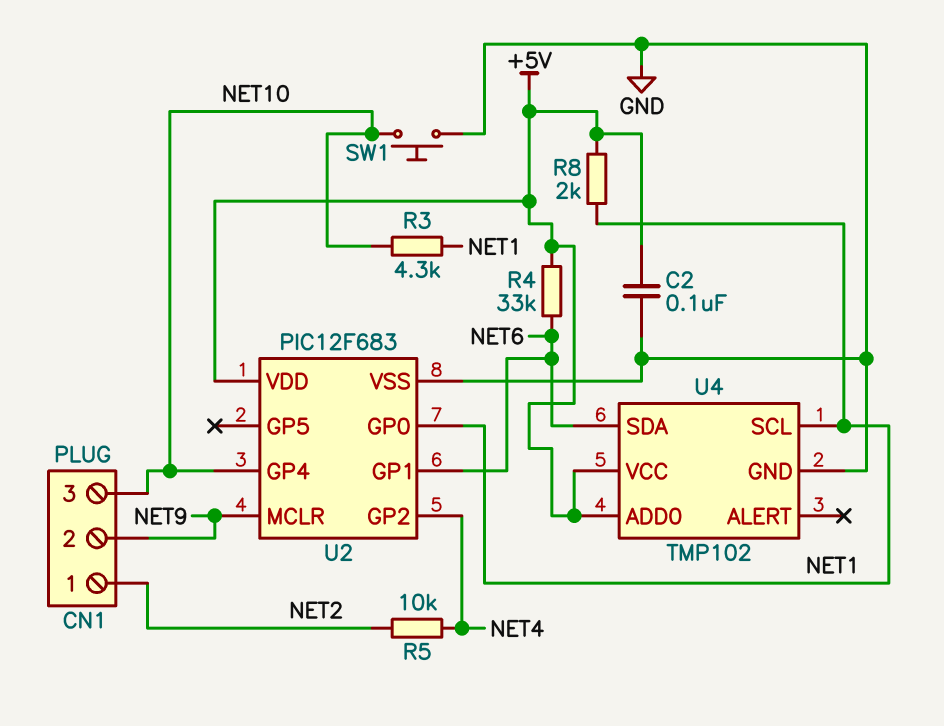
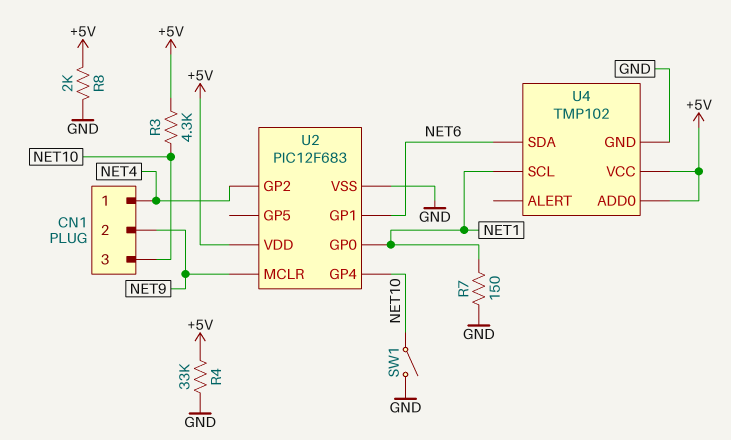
C2: 100nF (+5V, GND) -> none
CN1 pin 1: NET2 -> NET4
R3: 4.3k (NET1, NET10) -> 4.3k (+5V, NET10)
R4: 33k (+5V, NET6) -> 33k (+5V, GND)
R5: 10k (NET2, NET4) -> none
R7: none -> 150 (GND, NET1)
R8: 2k (+5V, NET1) -> 2k (+5V, GND)
SW1: button (GND, NET10) -> switch (GND, NET10)

